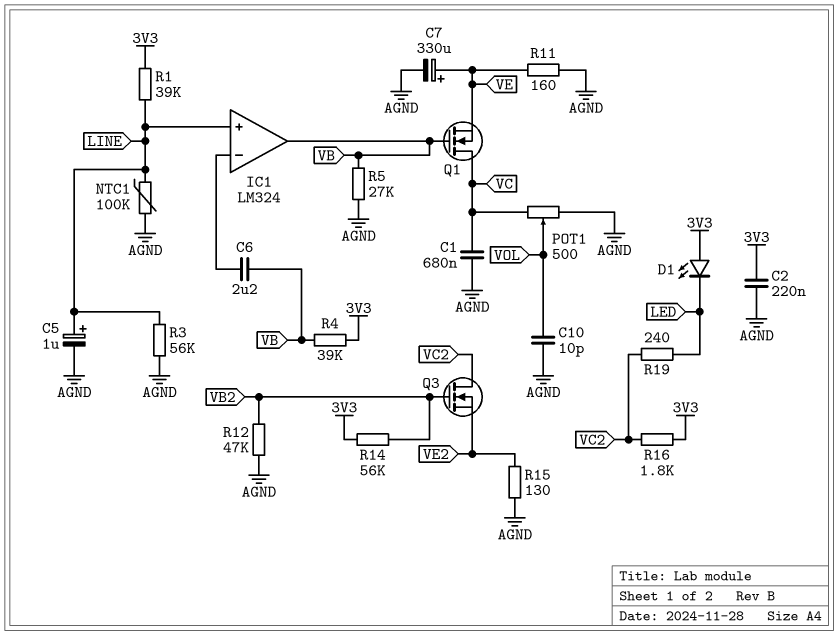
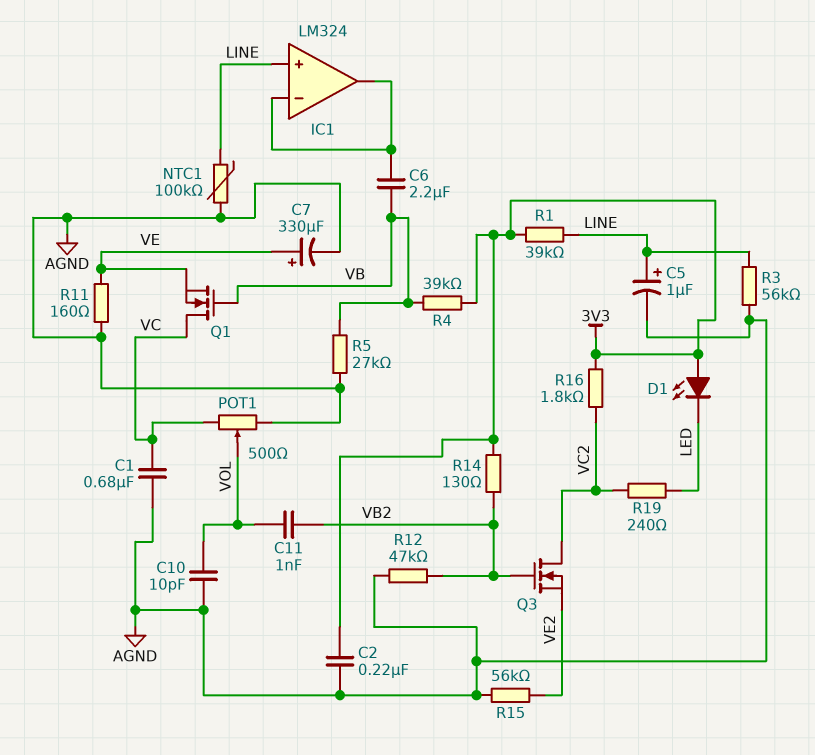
C11: none -> 1nF (VB2, VOL)
IC1 pin out: VB -> IC1/in-
R14: 56k (3V3, VB2) -> 130 (3V3, VB2)
R15: 130 (AGND, VE2) -> 56k (AGND, VE2)

